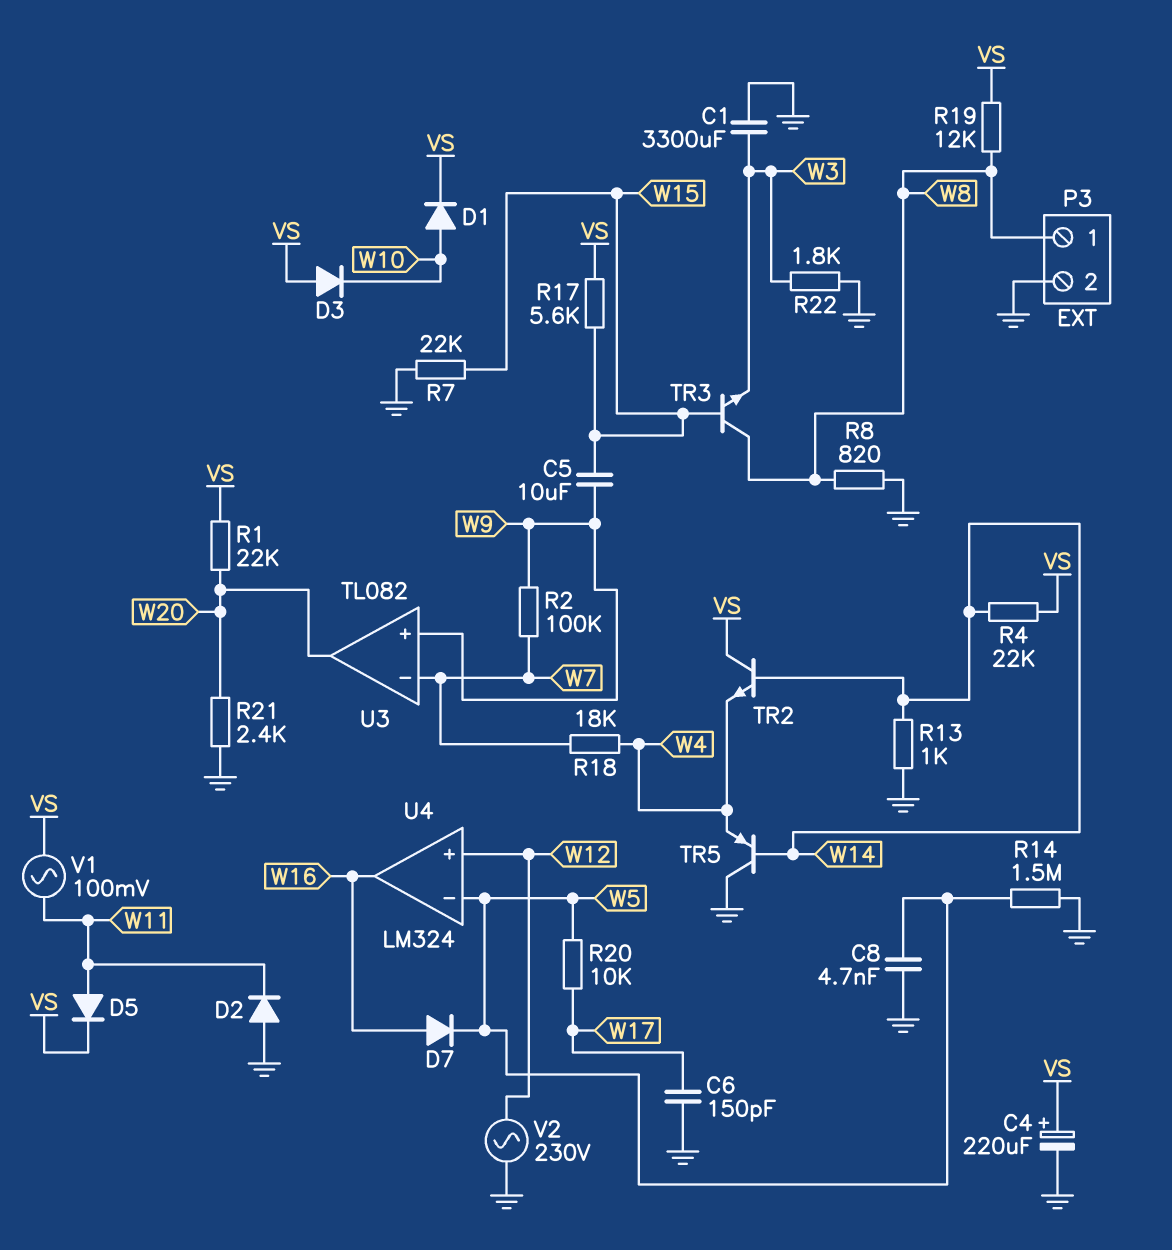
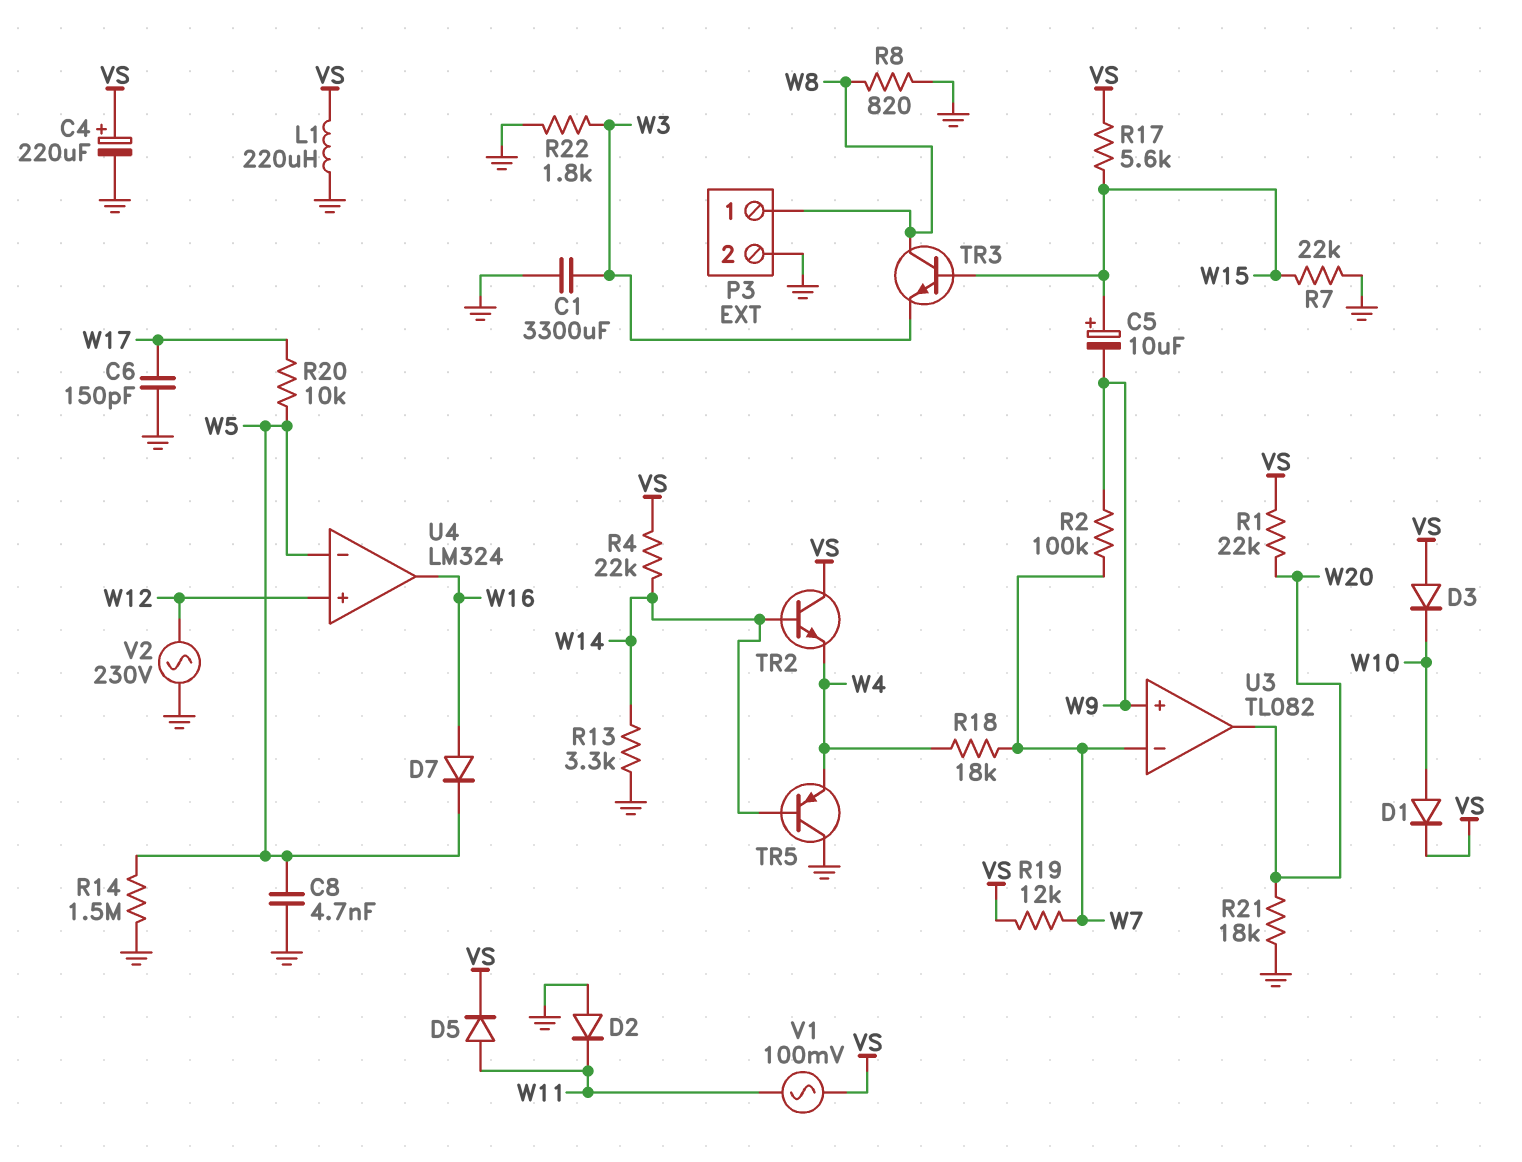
C5: 10uF (W9, W15) -> 10uF (plus W15, minus W9)
L1: none -> 220uH (GND, VS)
R13: 1k (GND, W14) -> 3.3k (GND, W14)
R19: 12k (VS, W8) -> 12k (VS, W7)
R21: 2.4k (GND, W20) -> 18k (GND, W20)

